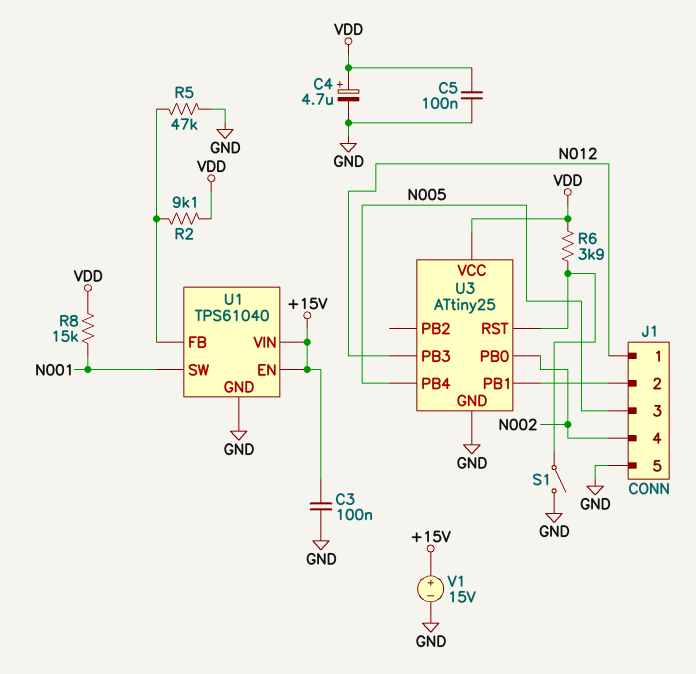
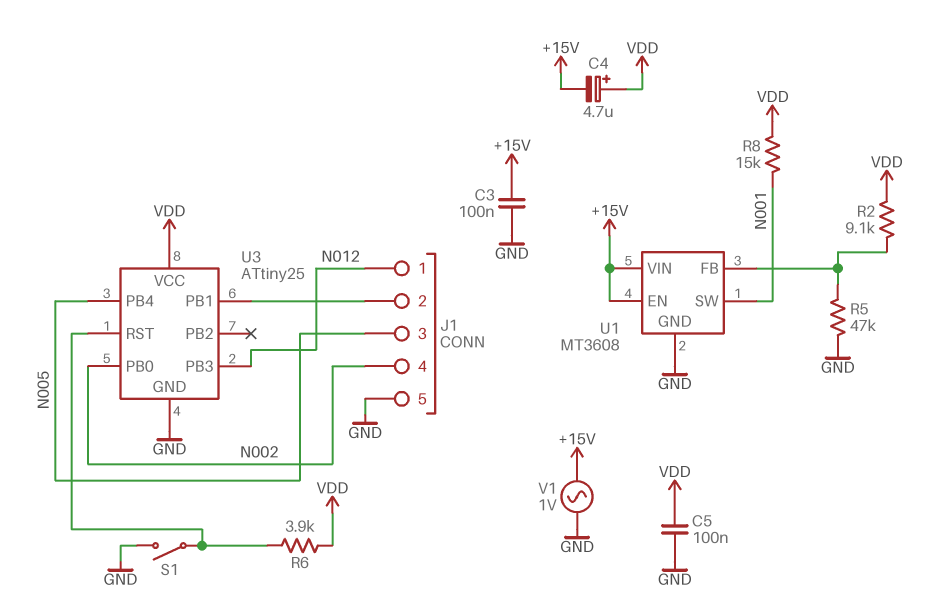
C4: 4.7uF (plus VDD, minus GND) -> 4.7uF (plus VDD, minus +15V)
U1: TPS61040 -> MT3608
V1: 15V (plus +15V, minus GND) -> AC 1V (+15V, GND)

